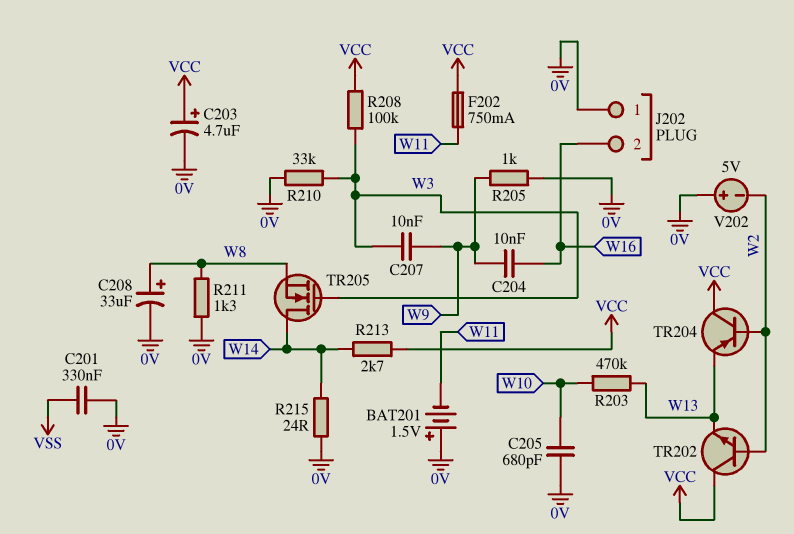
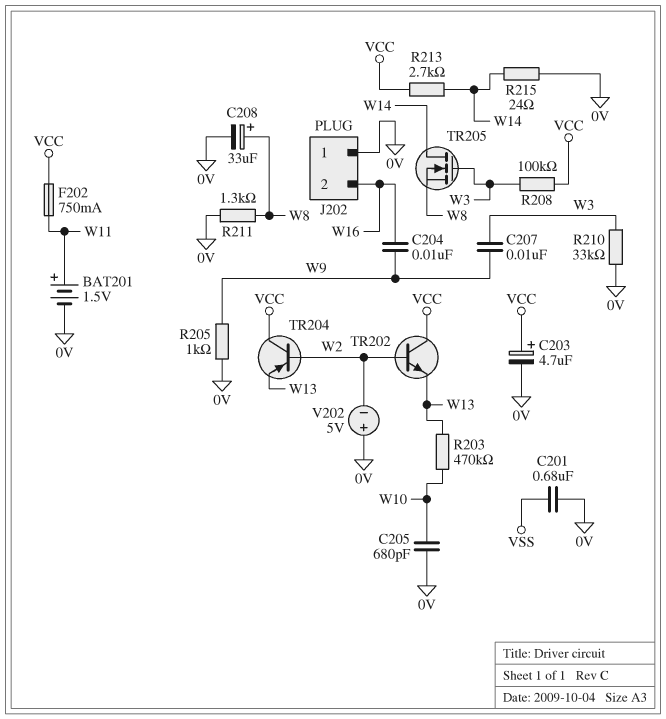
BAT201: 1.5V (plus 0V, minus W11) -> 1.5V (plus W11, minus 0V)
C201: 330nF (0V, VSS) -> 680nF (0V, VSS)

